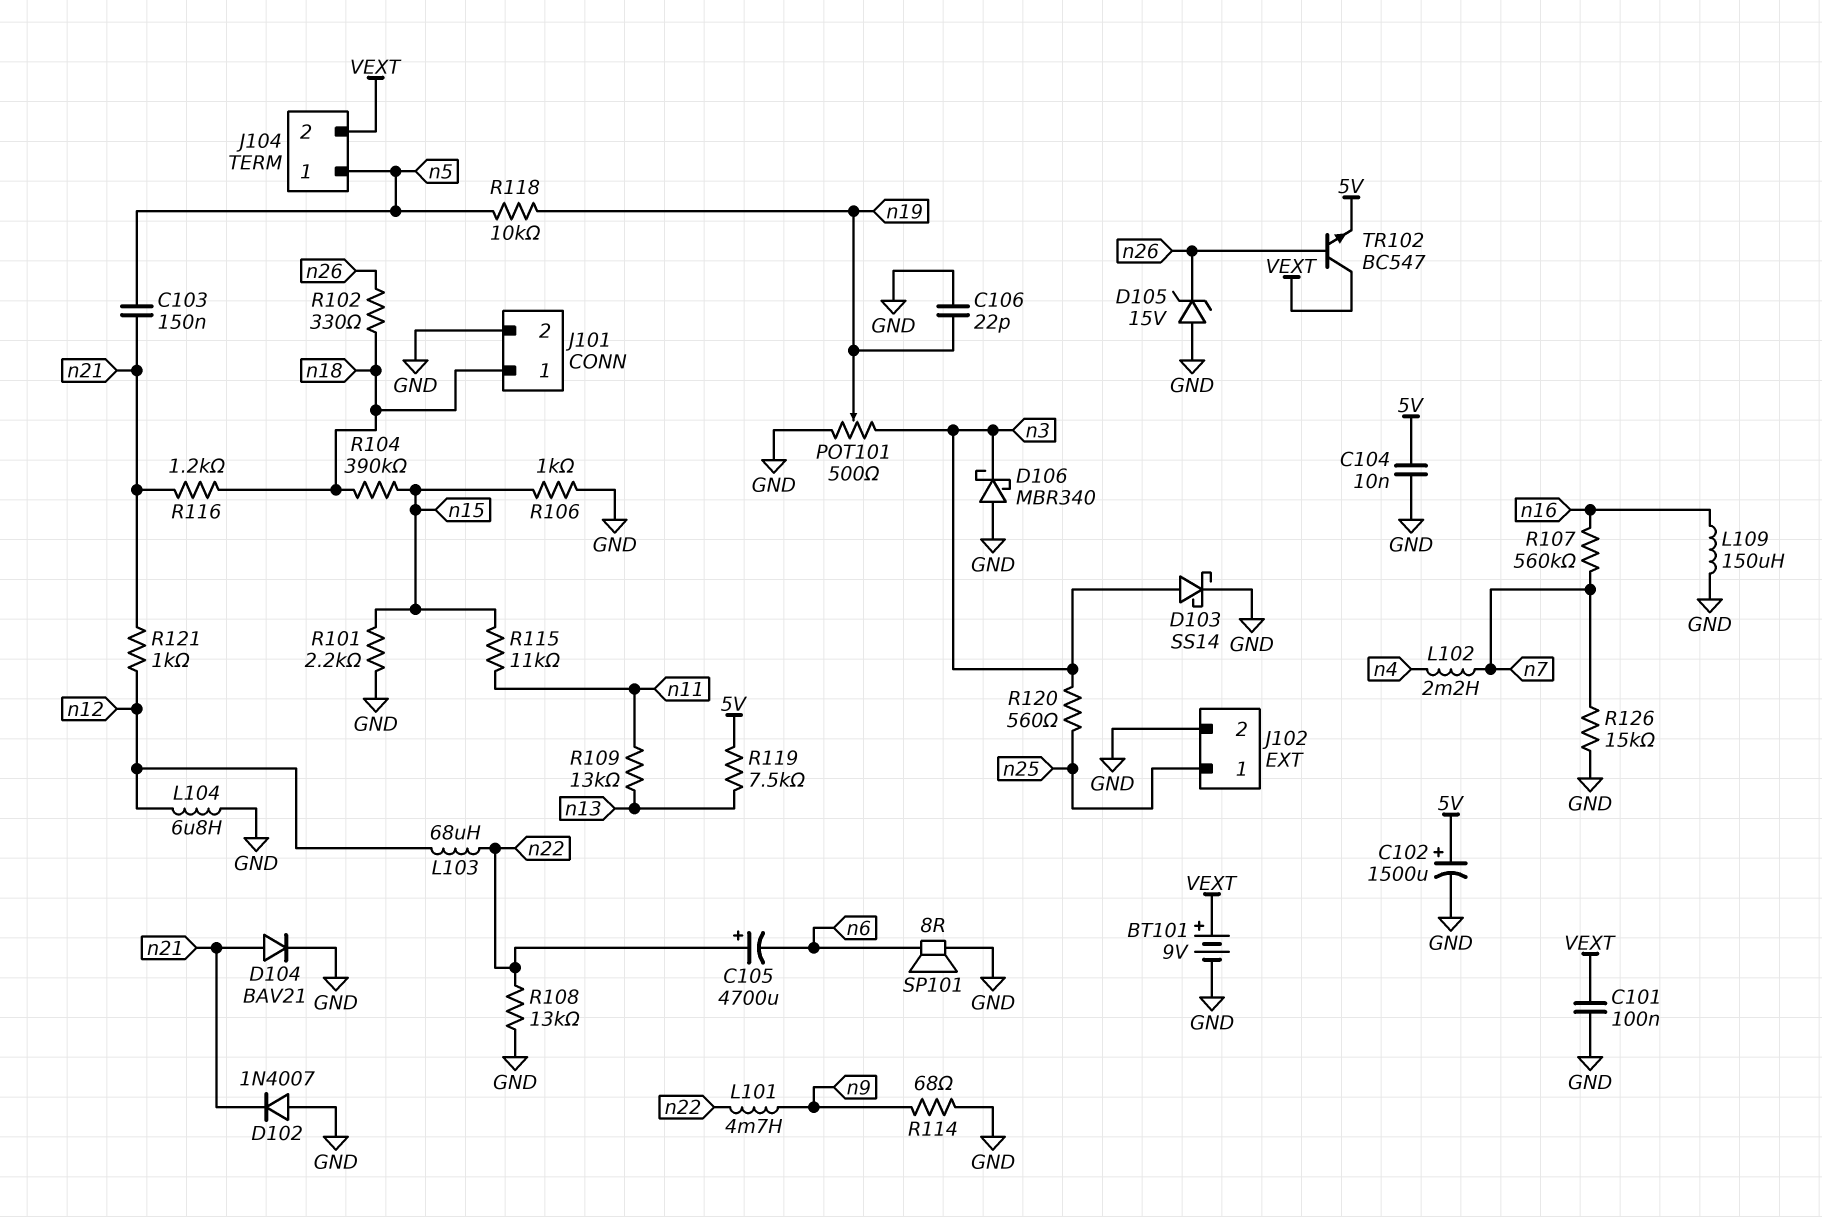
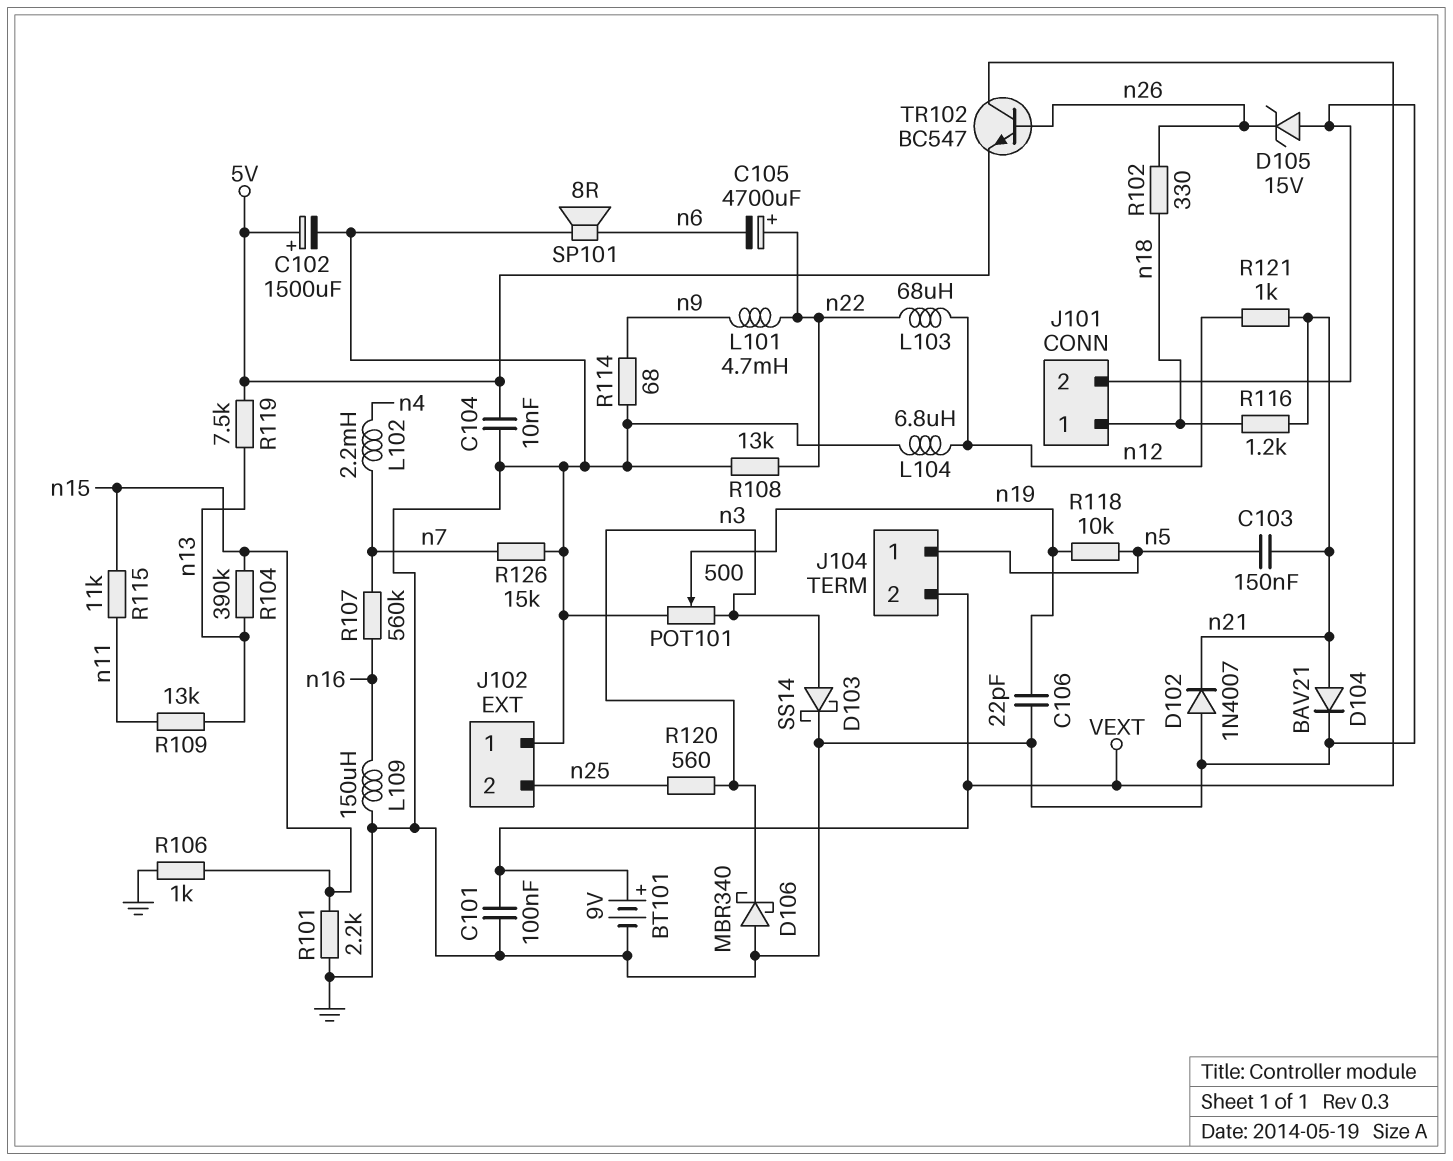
J102 pin 1: n25 -> GND
J102 pin 2: GND -> n25
R104: 390k (n15, n18) -> 390k (n13, n15)

